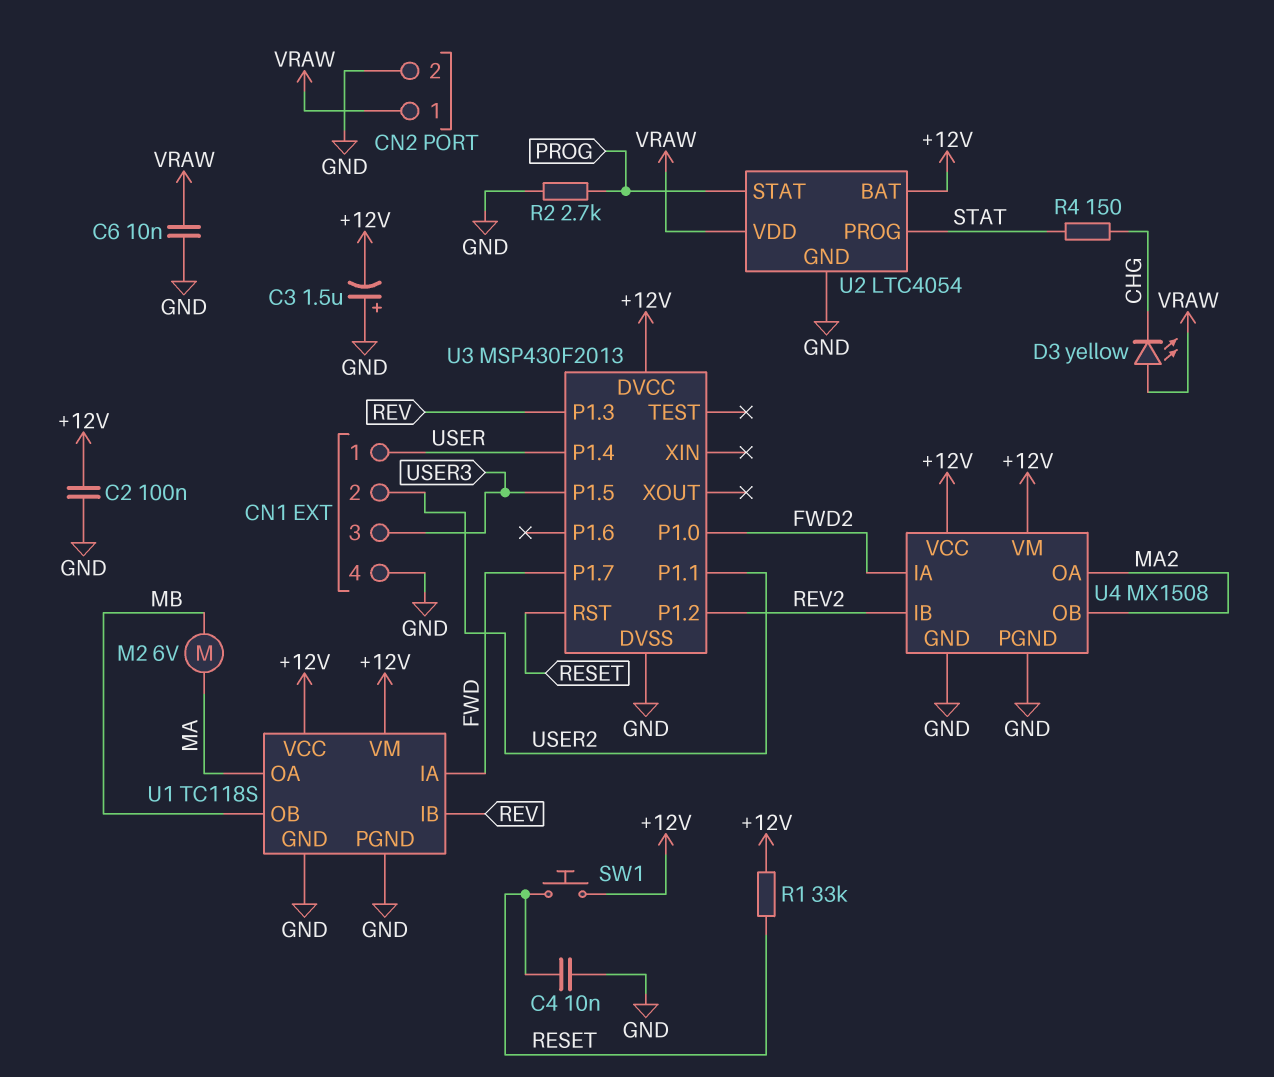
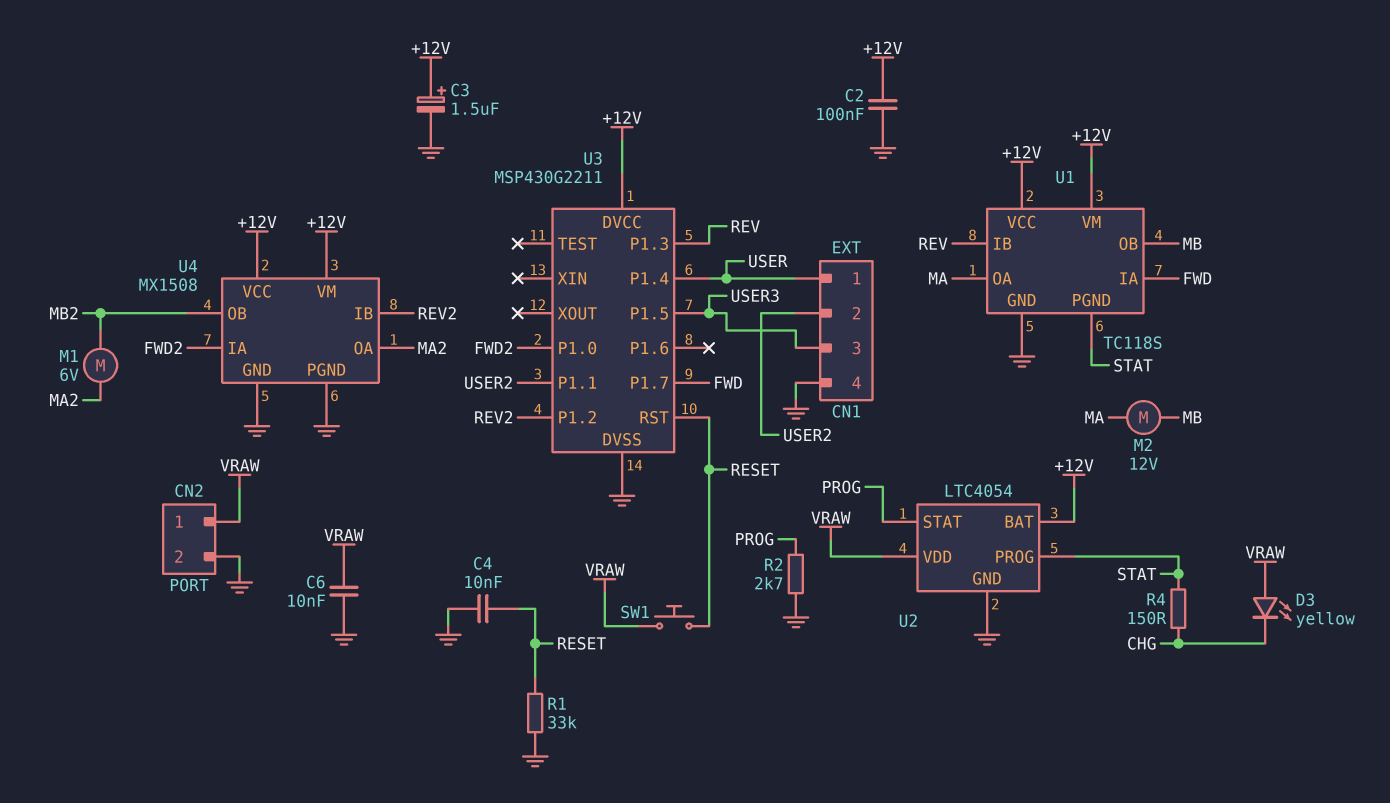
C3: 1.5uF (plus GND, minus +12V) -> 1.5uF (plus +12V, minus GND)
M1: none -> motor 6V (MA2, MB2)
M2: motor 6V (MA, MB) -> motor 12V (MA, MB)
R1: 33k (+12V, RESET) -> 33k (GND, RESET)
SW1: button (+12V, RESET) -> button (RESET, VRAW)
U1 pin PGND: GND -> STAT
U3: MSP430F2013 -> MSP430G2211
U4 pin OB: MA2 -> MB2

